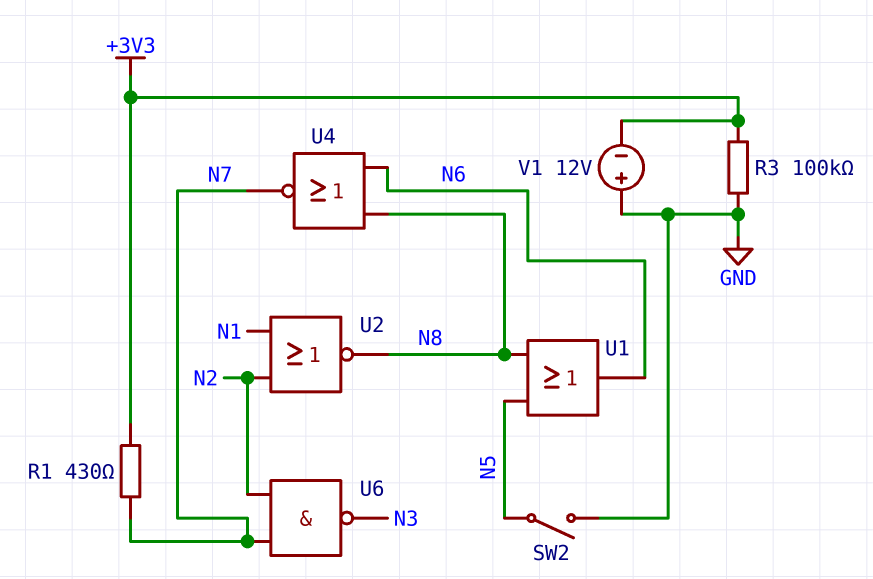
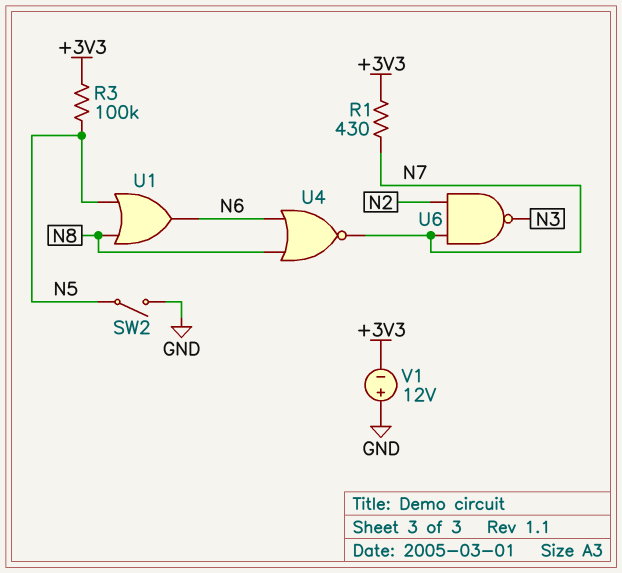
R3: 100k (+3V3, GND) -> 100k (+3V3, N5)
U2: NOR (in N1, in N2, out N8) -> none

